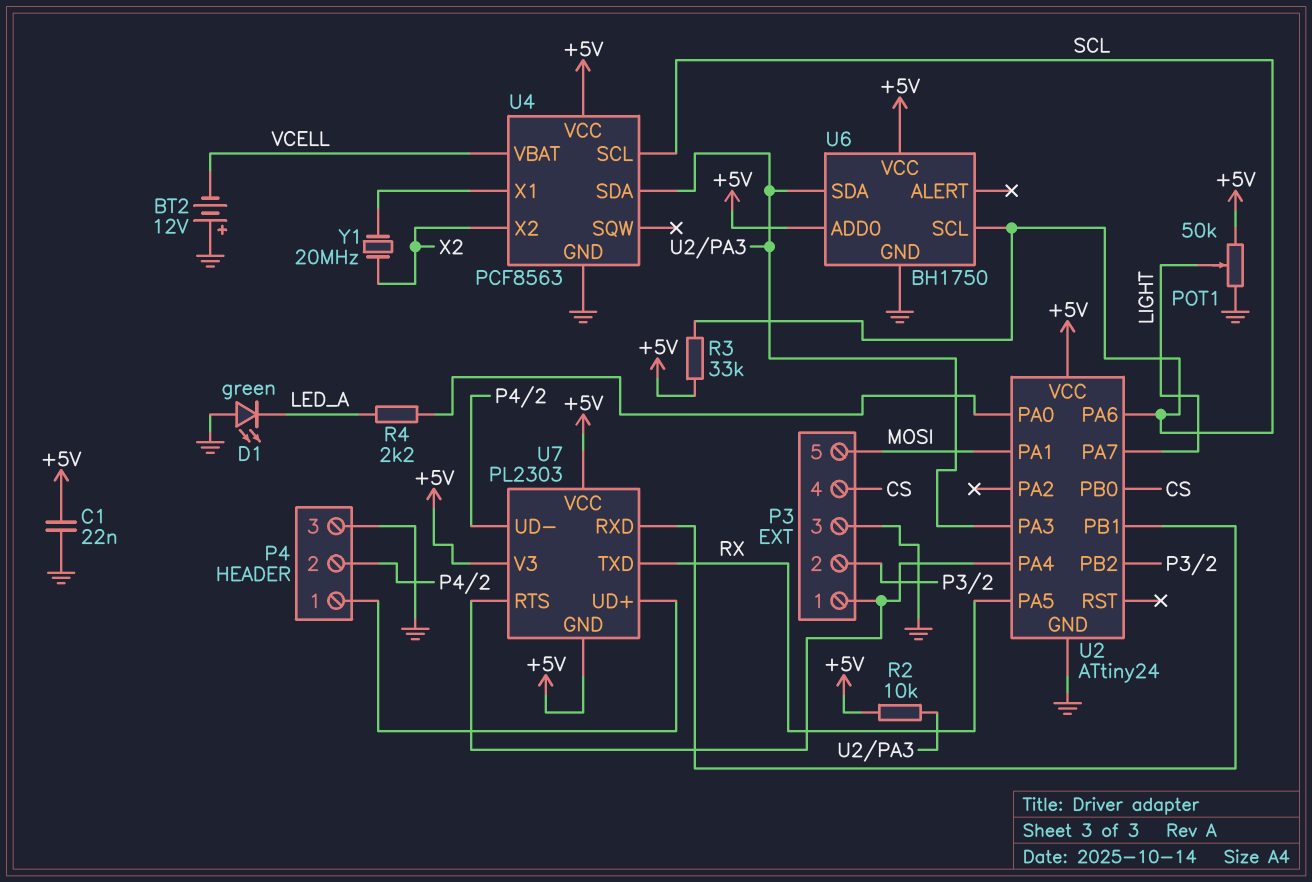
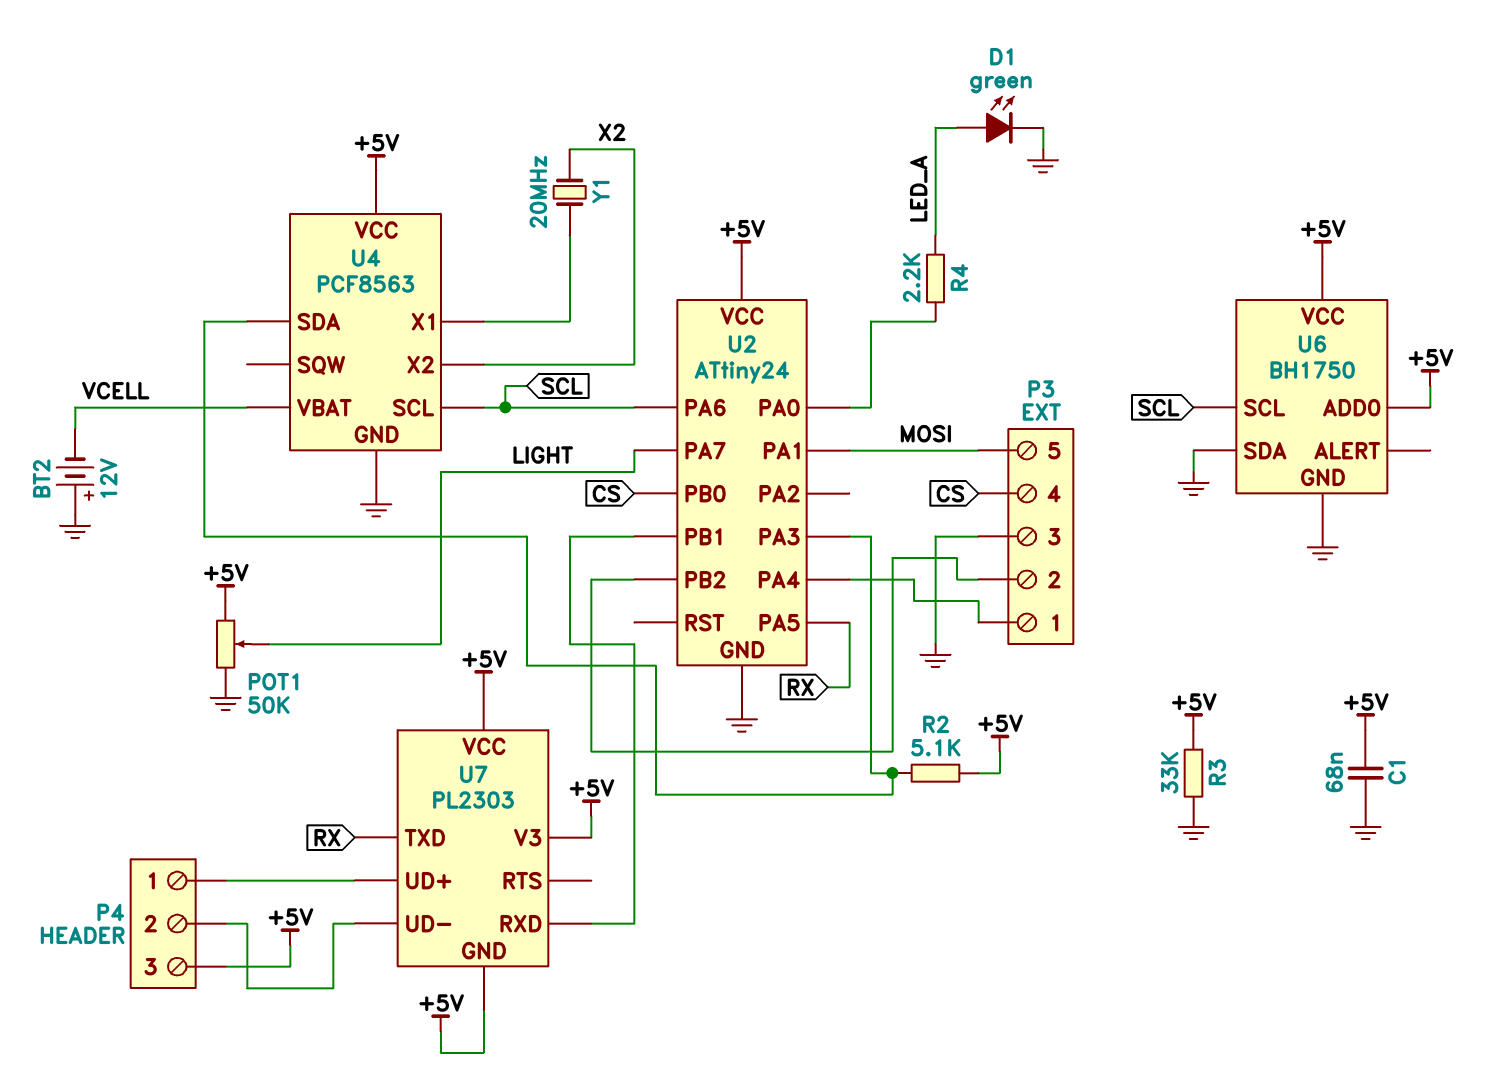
C1: 22nF (+5V, GND) -> 68nF (+5V, GND)
D1: LED green (A GND, K LED_A) -> LED green (A LED_A, K GND)
P4 pin 3: GND -> +5V
R2: 10k (+5V, U2/PA3) -> 5.1k (+5V, U2/PA3)
R3: 33k (+5V, SCL) -> 33k (+5V, GND)
U6 pin SDA: U2/PA3 -> GND
U7 pin RTS: P3/1 -> none

